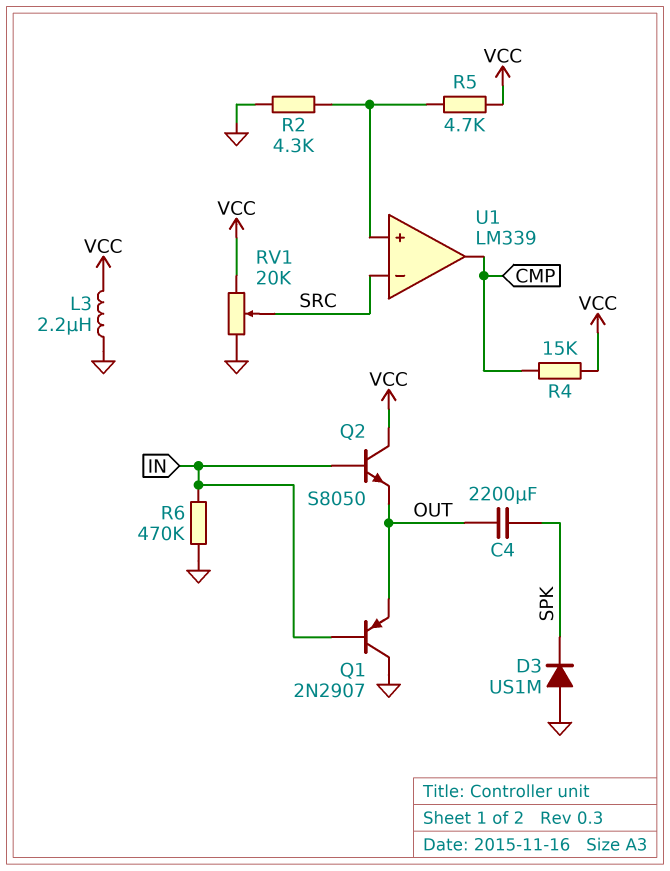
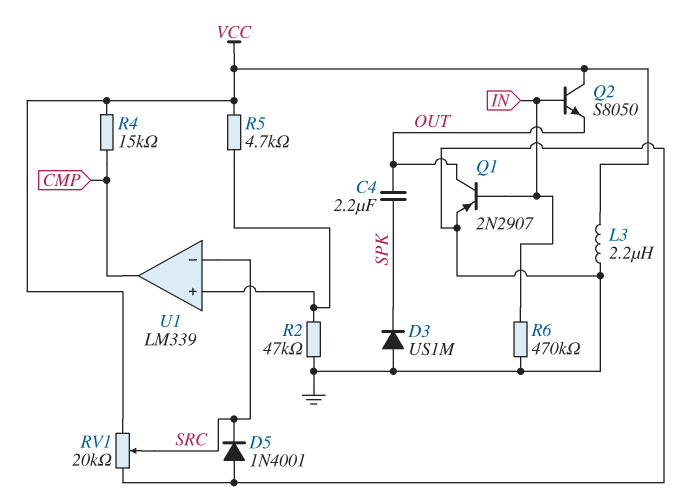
C4: 2200uF (OUT, SPK) -> 2.2uF (OUT, SPK)
D5: none -> diode 1N4001 (A GND, K SRC)
Q1: PNP 2N2907 (B IN, C GND, E OUT) -> PNP 2N2907 (B IN, C OUT, E GND)
R2: 4.3k (GND, U1/in+) -> 47k (GND, U1/in+)

